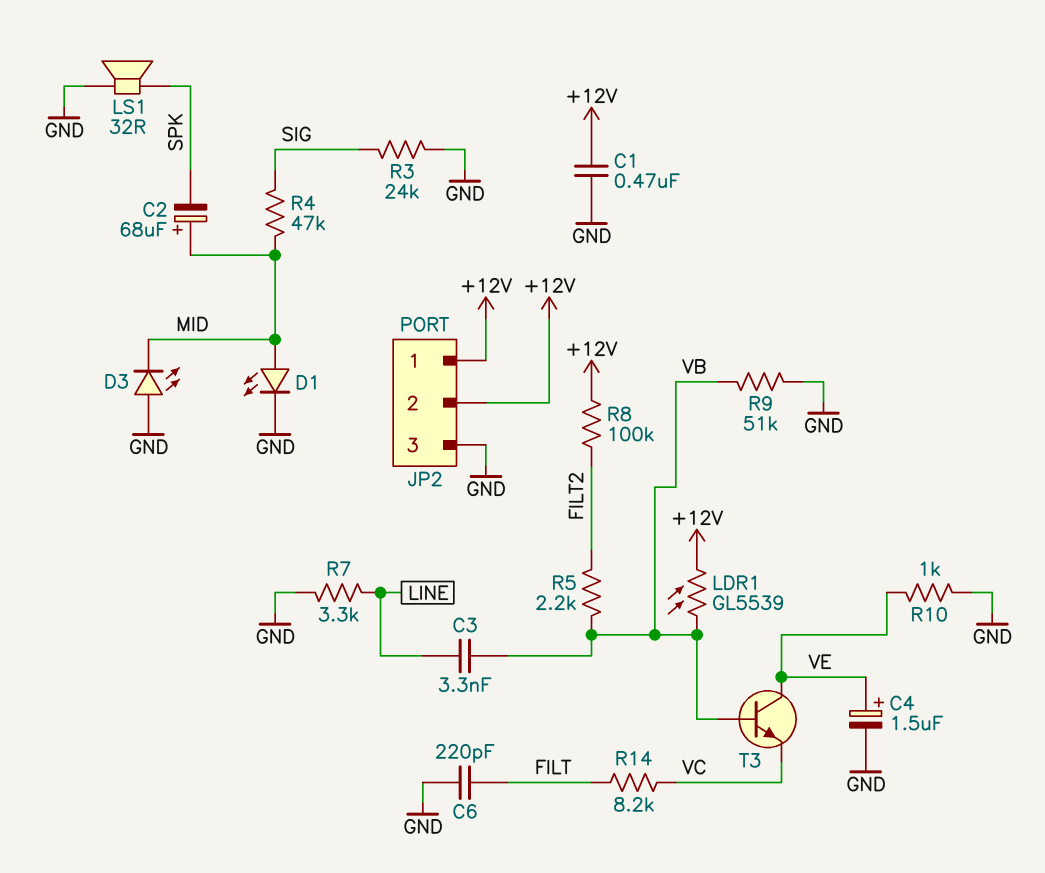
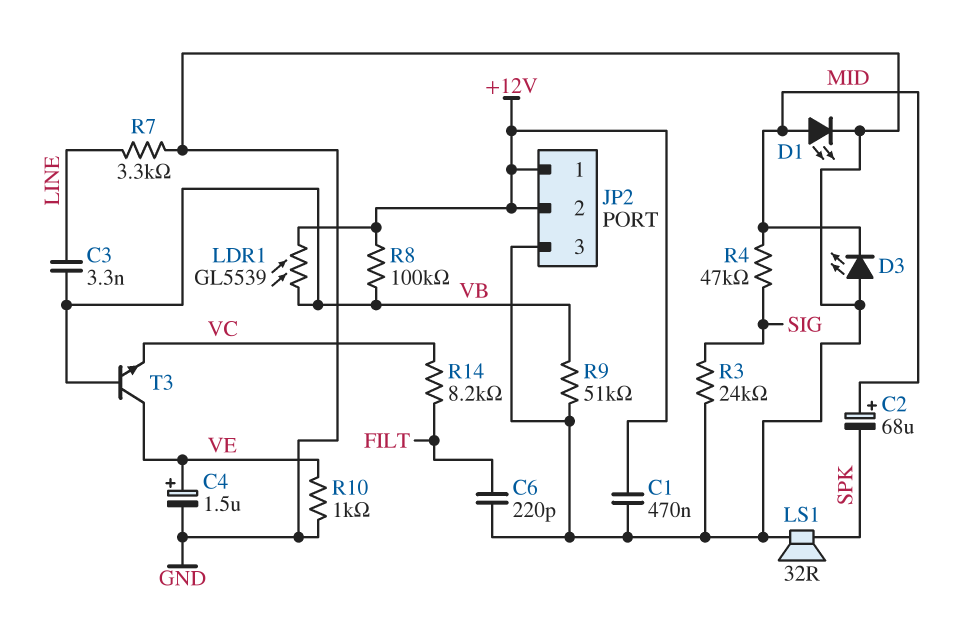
R5: 2.2k (FILT2, VB) -> none
R8: 100k (+12V, FILT2) -> 100k (+12V, VB)

